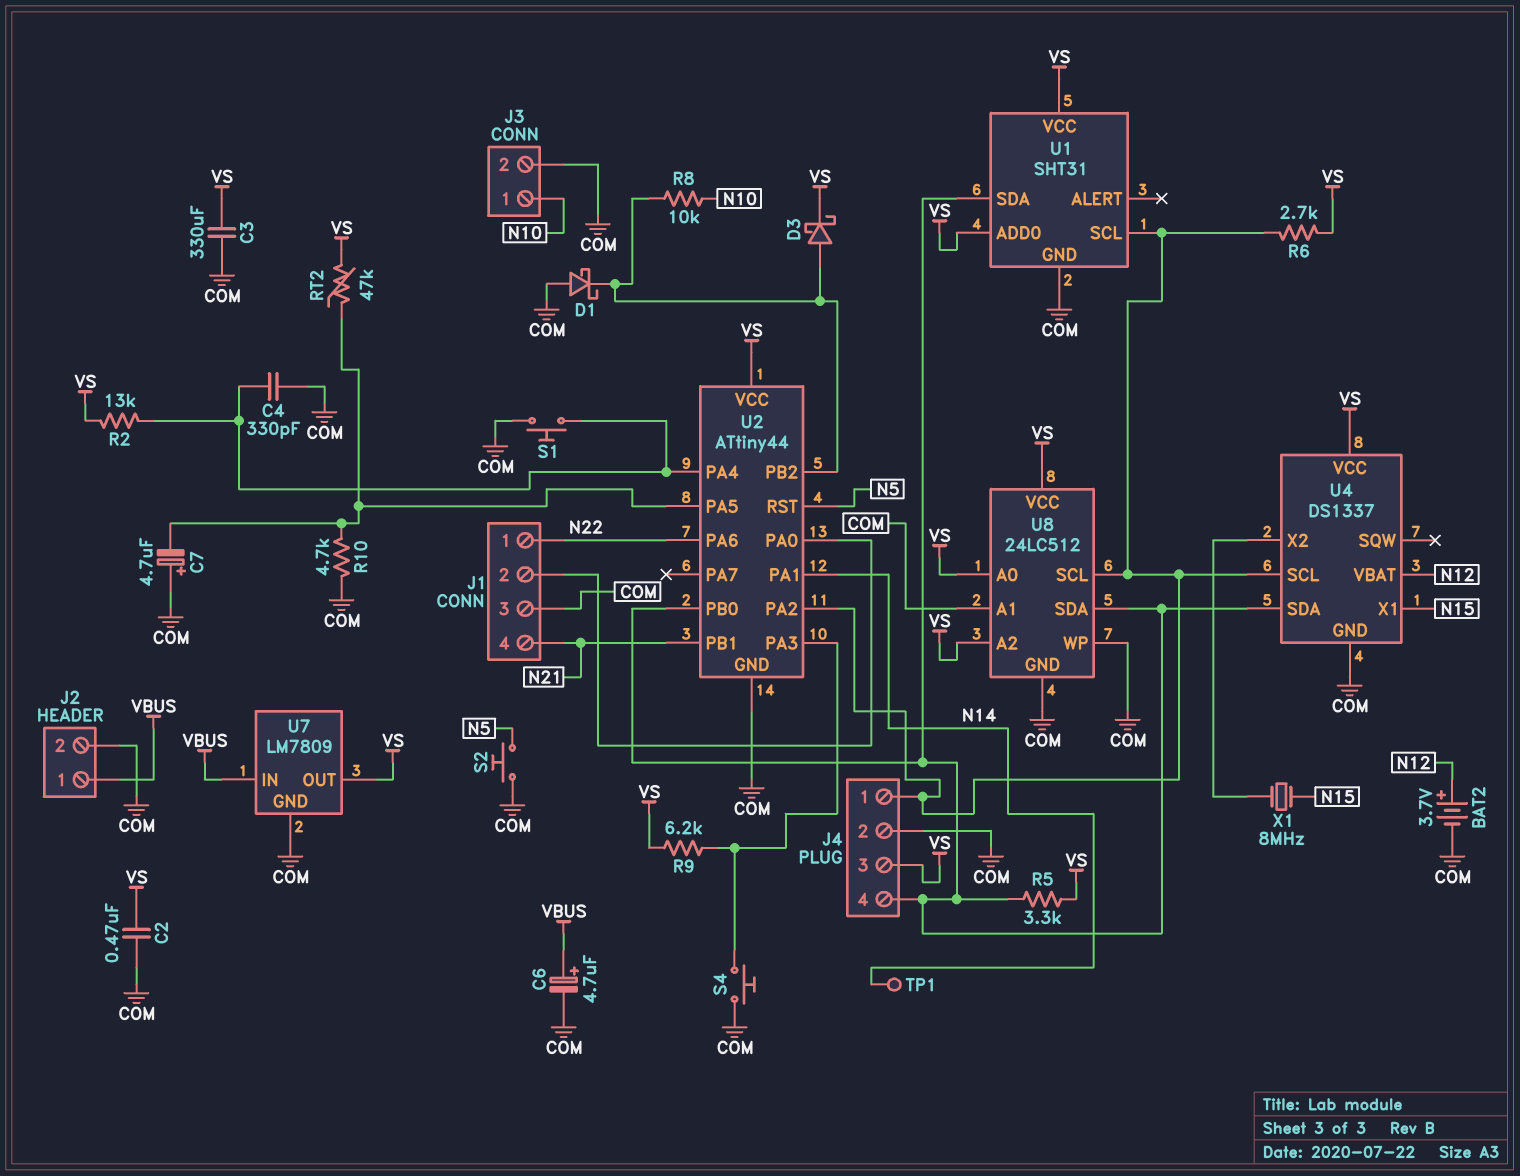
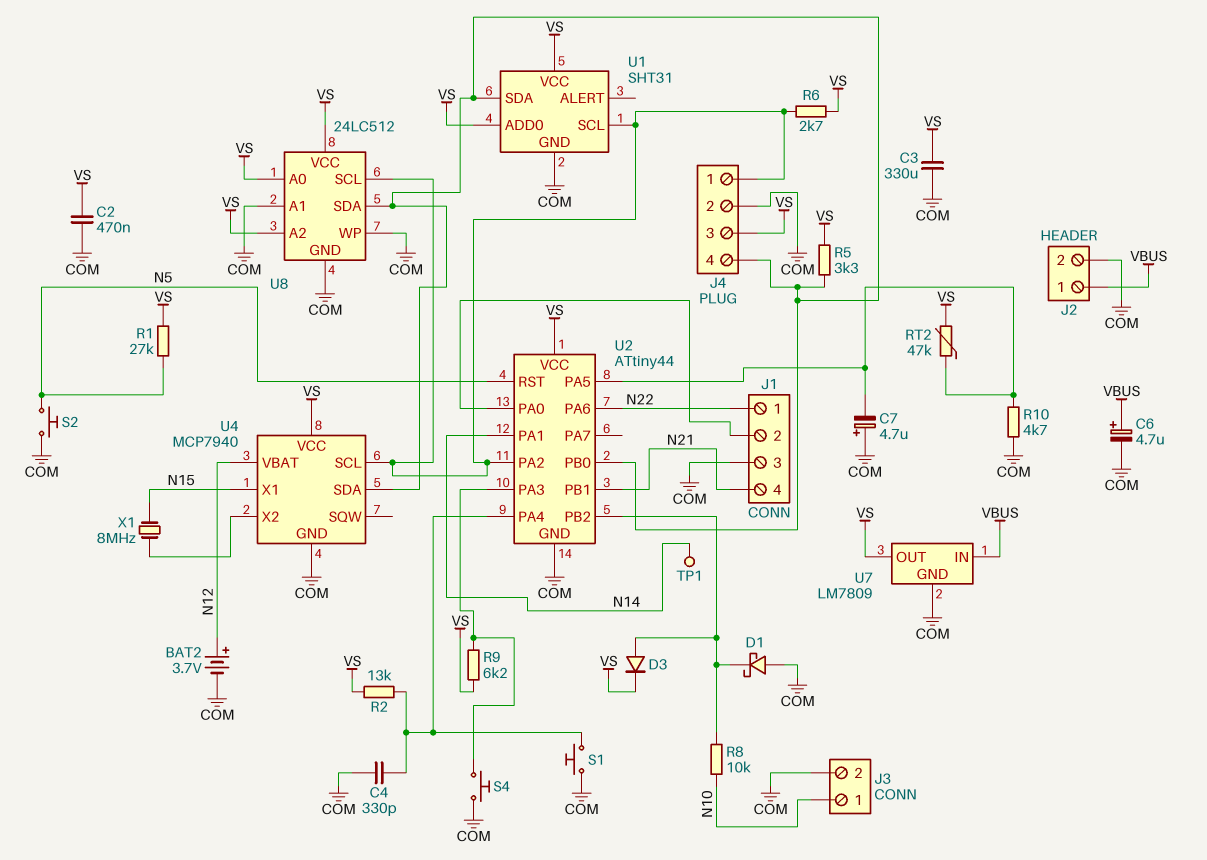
D3: schottky (A U2/PB2, K VS) -> diode (A U2/PB2, K VS)
R1: none -> 27k (N5, VS)
U4: DS1337 -> MCP7940

